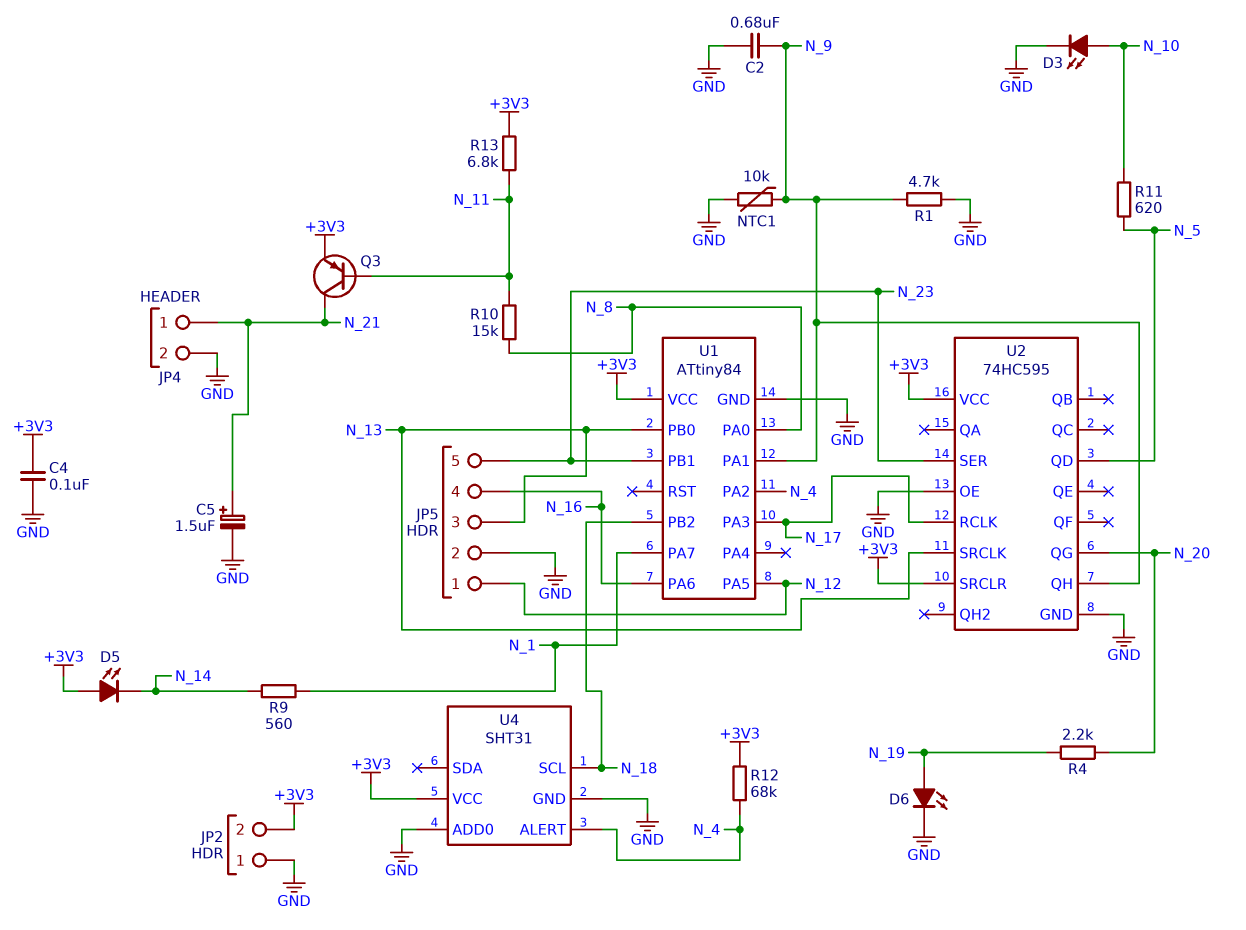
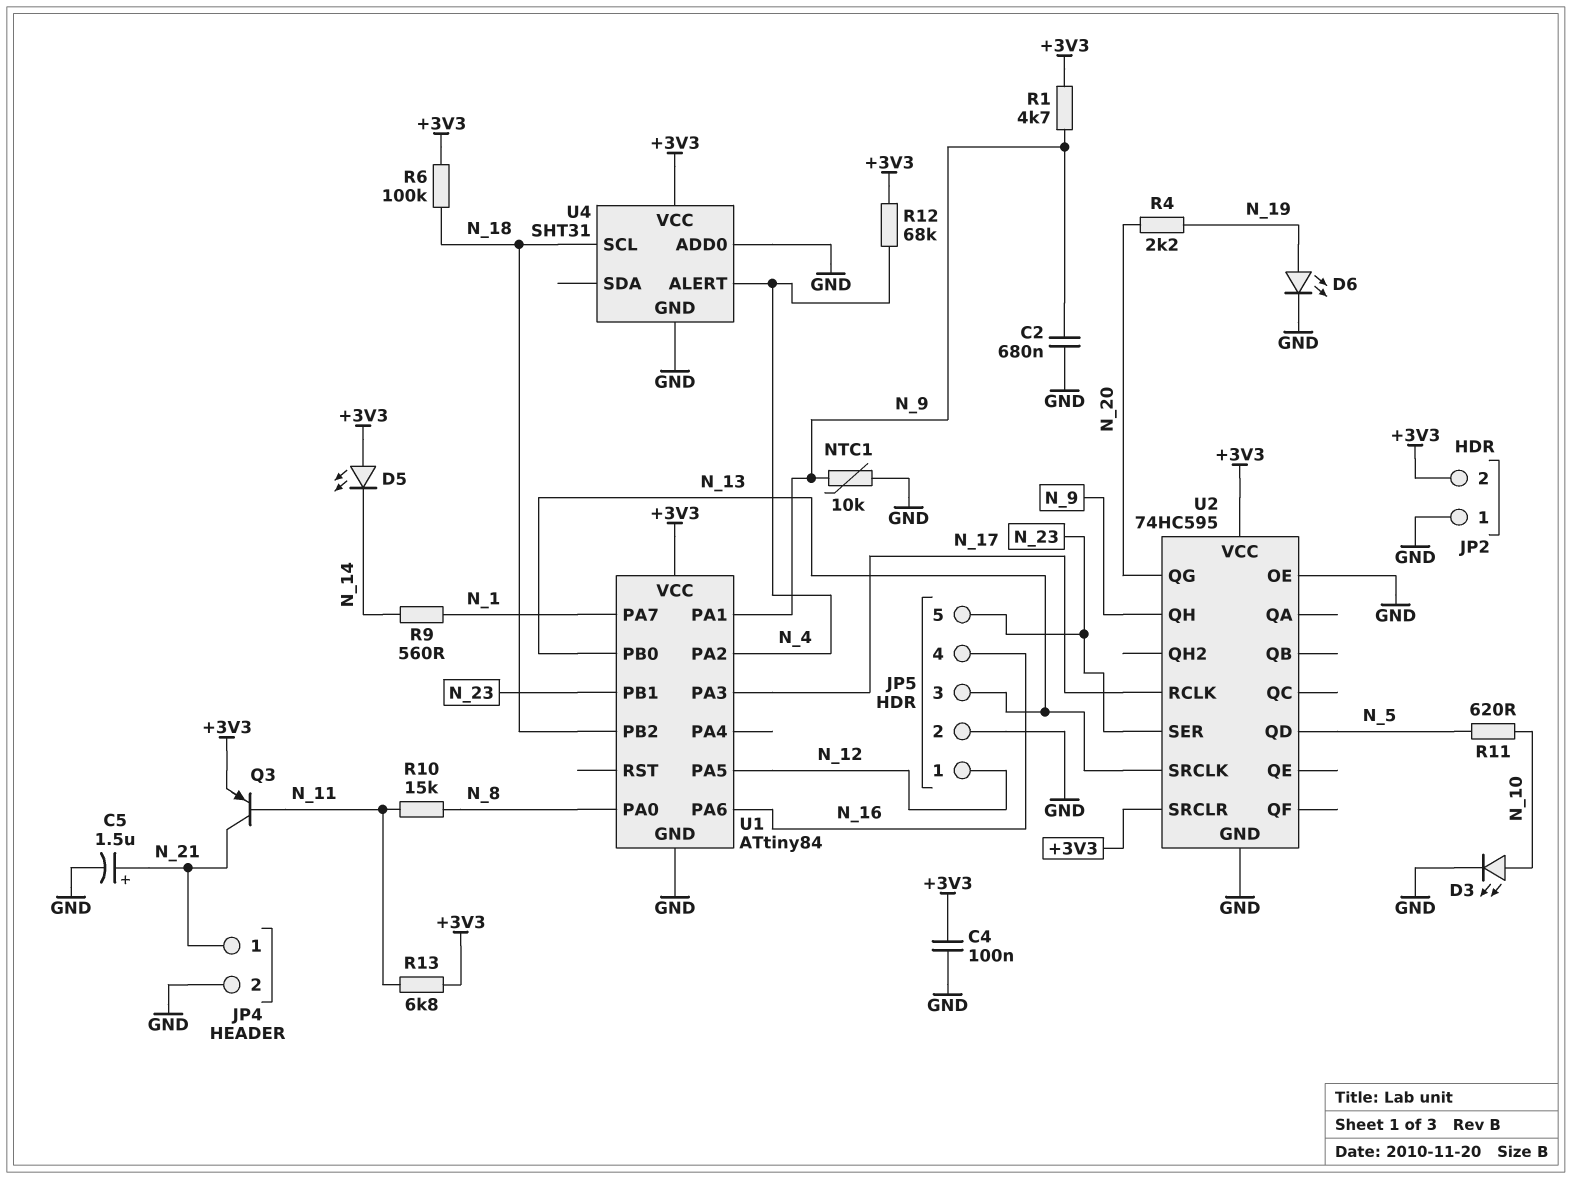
R1: 4.7k (GND, N_9) -> 4.7k (+3V3, N_9)
R6: none -> 100k (+3V3, N_18)

